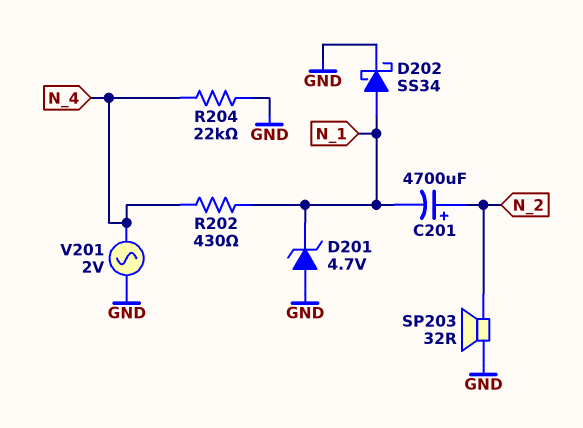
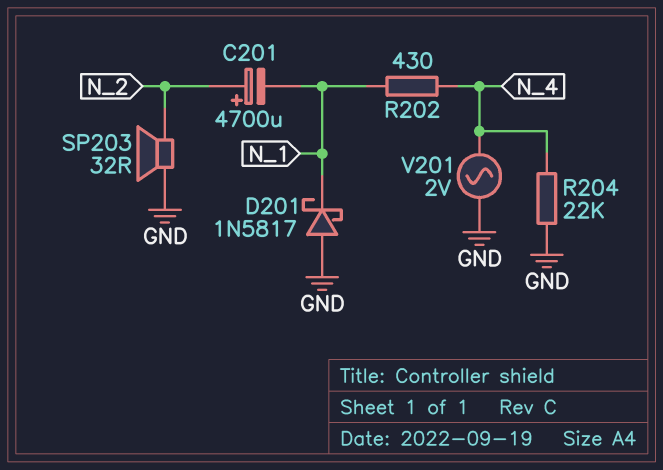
D201: zener 4.7V (A GND, K N_1) -> schottky 1N5817 (A GND, K N_1)
D202: schottky SS34 (A N_1, K GND) -> none

